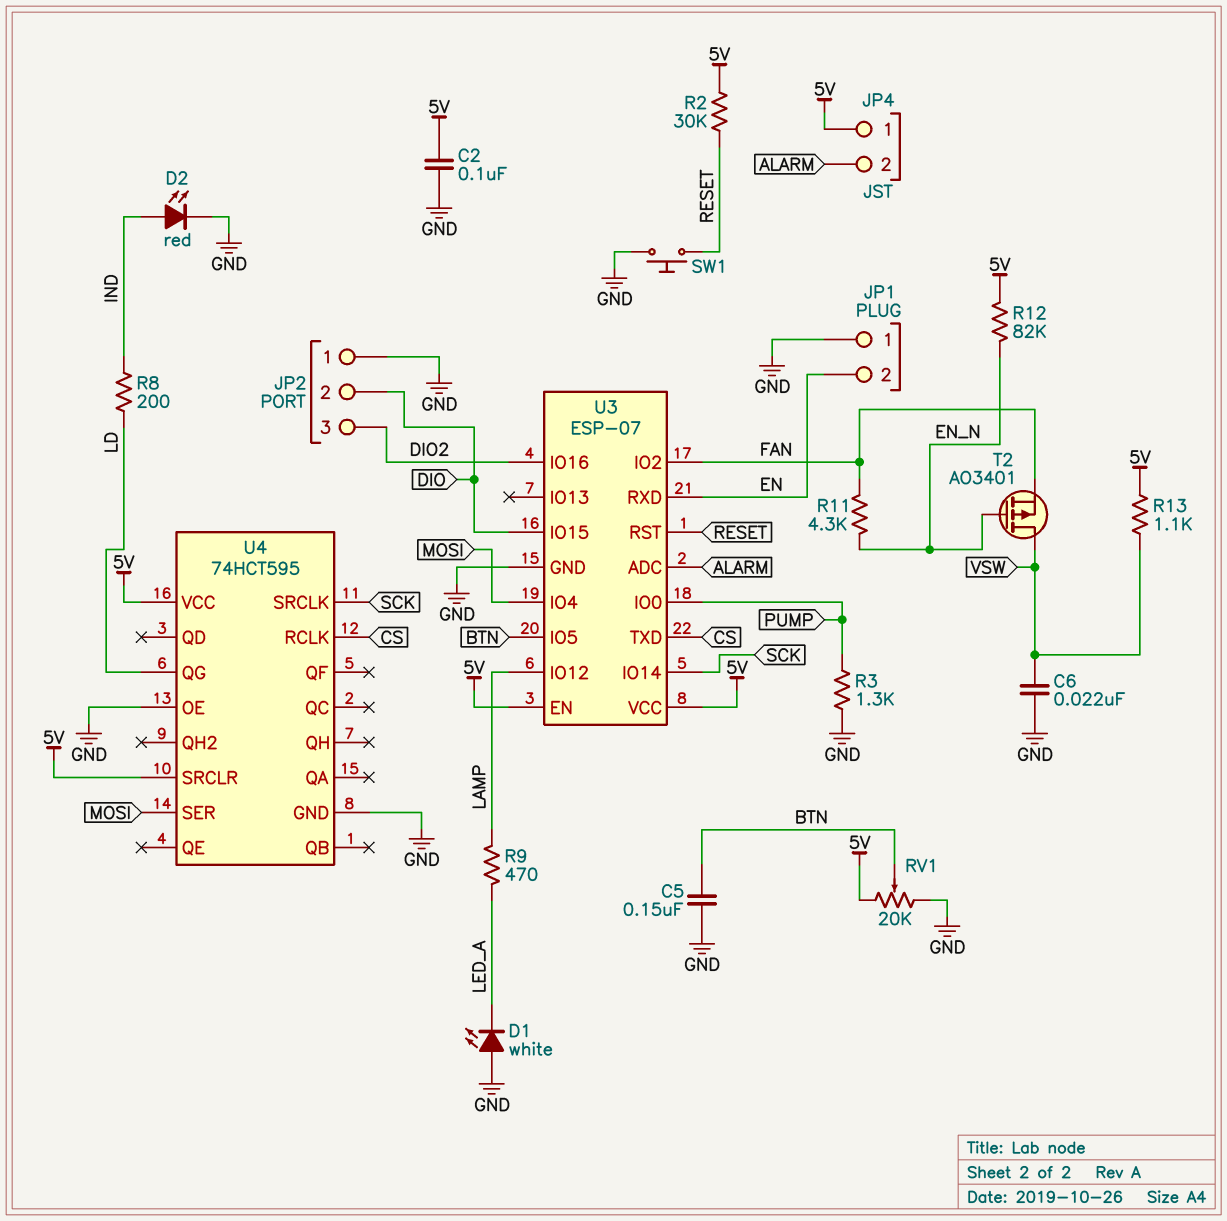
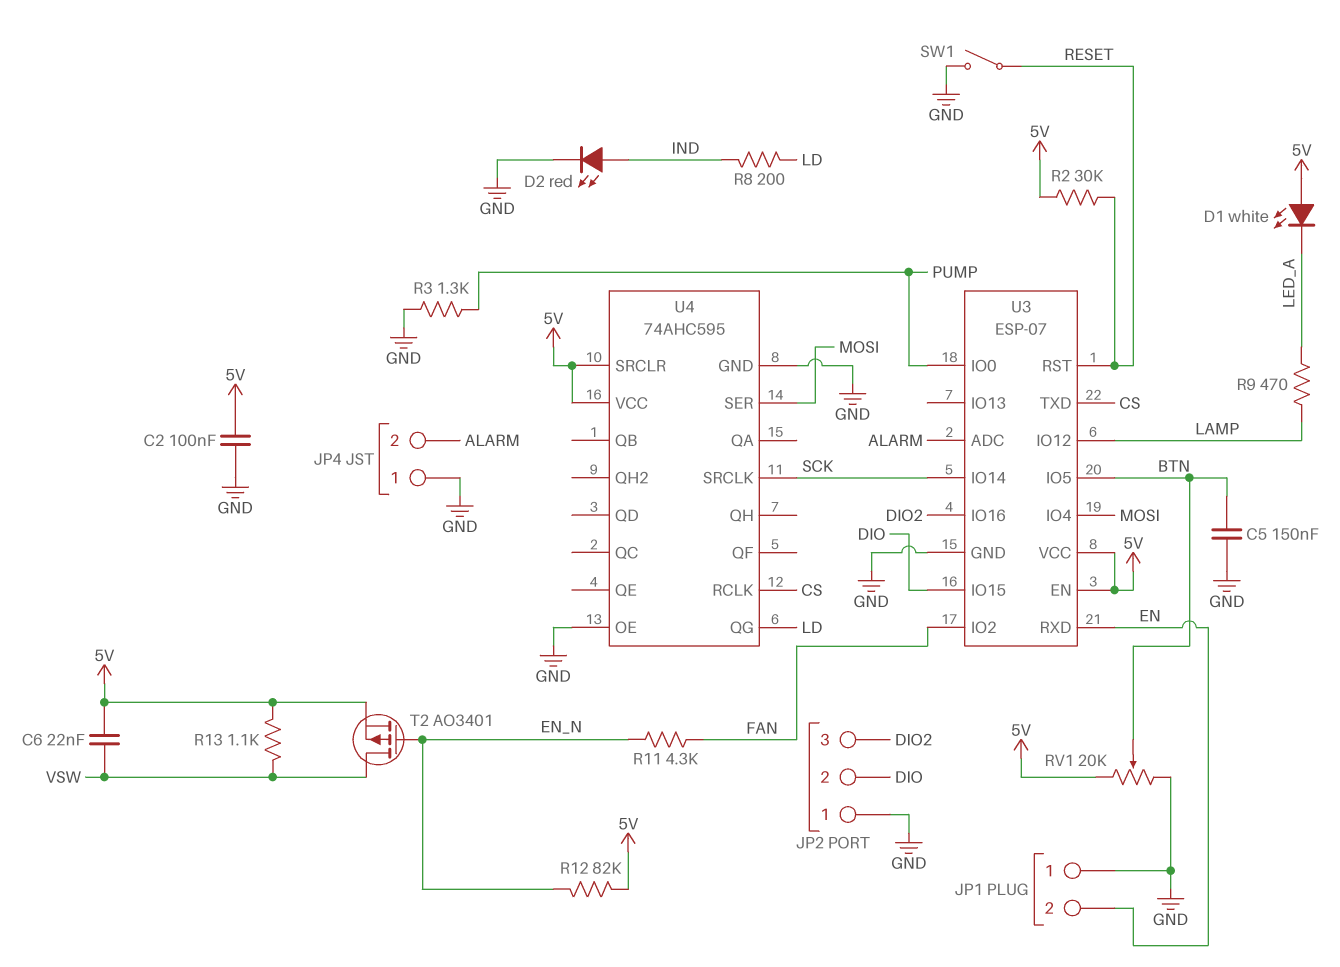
C6: 22nF (GND, VSW) -> 22nF (5V, VSW)
D1: LED white (A GND, K LED_A) -> LED white (A 5V, K LED_A)
JP4 pin 1: 5V -> GND
SW1: button (GND, RESET) -> switch (GND, RESET)
T2: PMOS AO3401 (G EN_N, D VSW, S FAN) -> PMOS AO3401 (G EN_N, D VSW, S 5V)
U4: 74HCT595 -> 74AHC595

